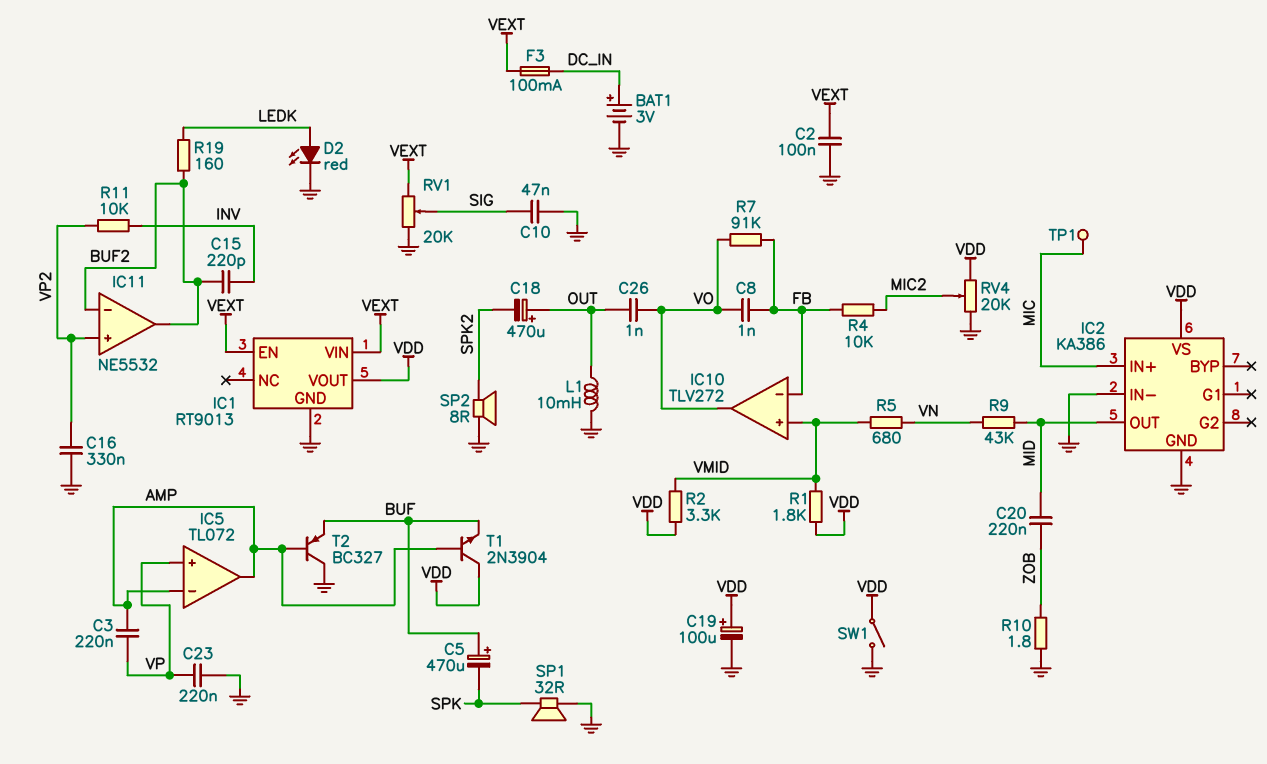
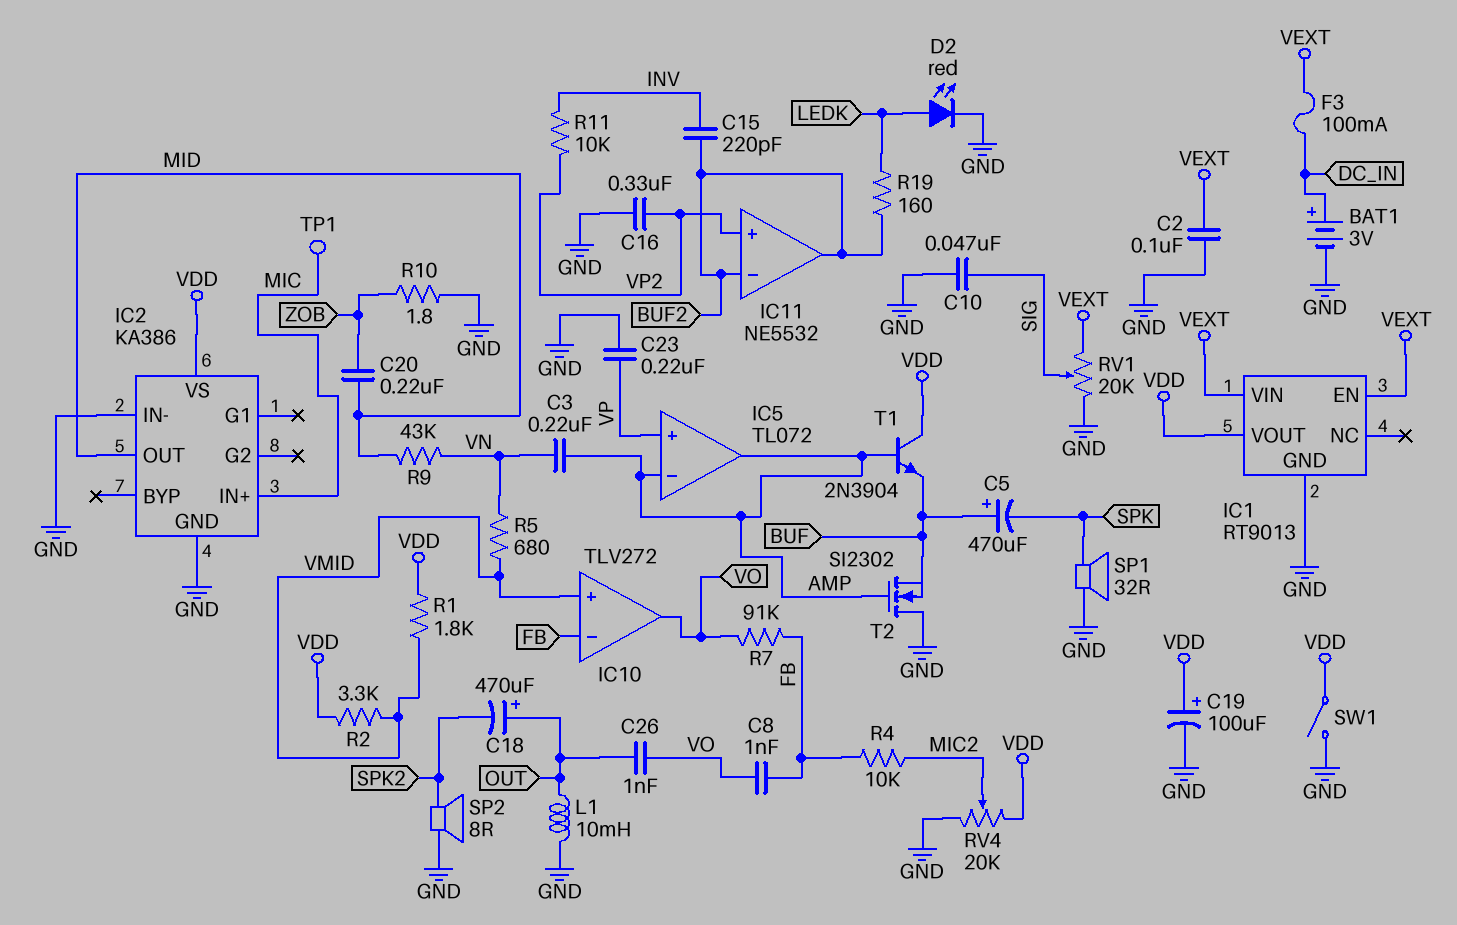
C3: 220nF (AMP, VP) -> 220nF (AMP, VN)
T2: PNP BC327 (B AMP, C GND, E BUF) -> NMOS SI2302 (G AMP, D GND, S BUF)

